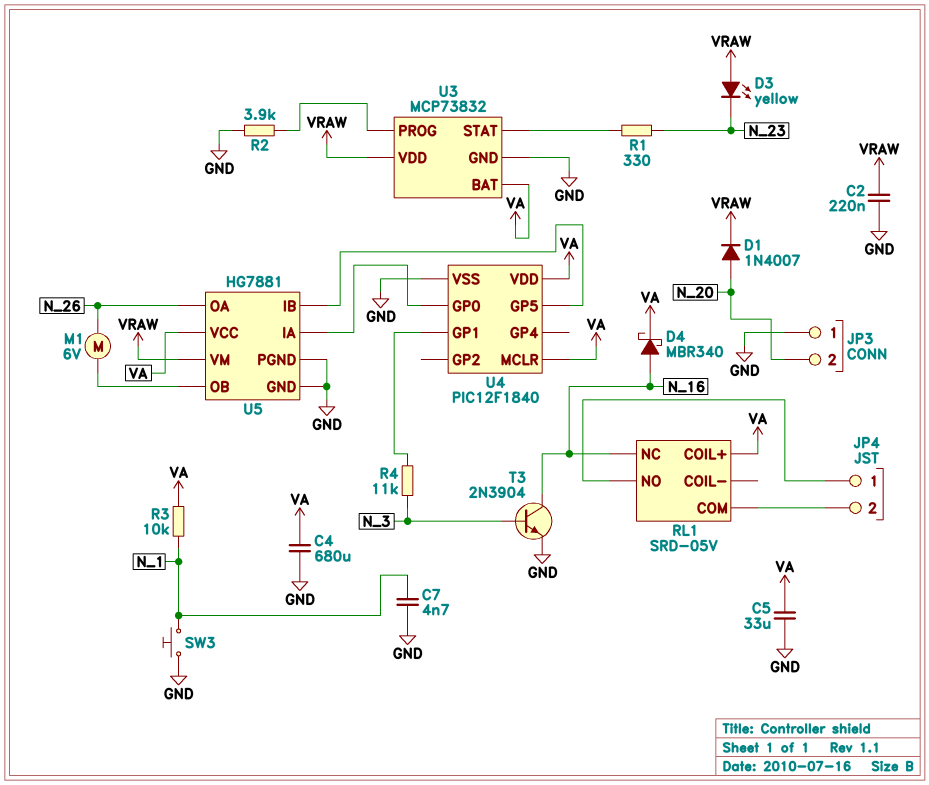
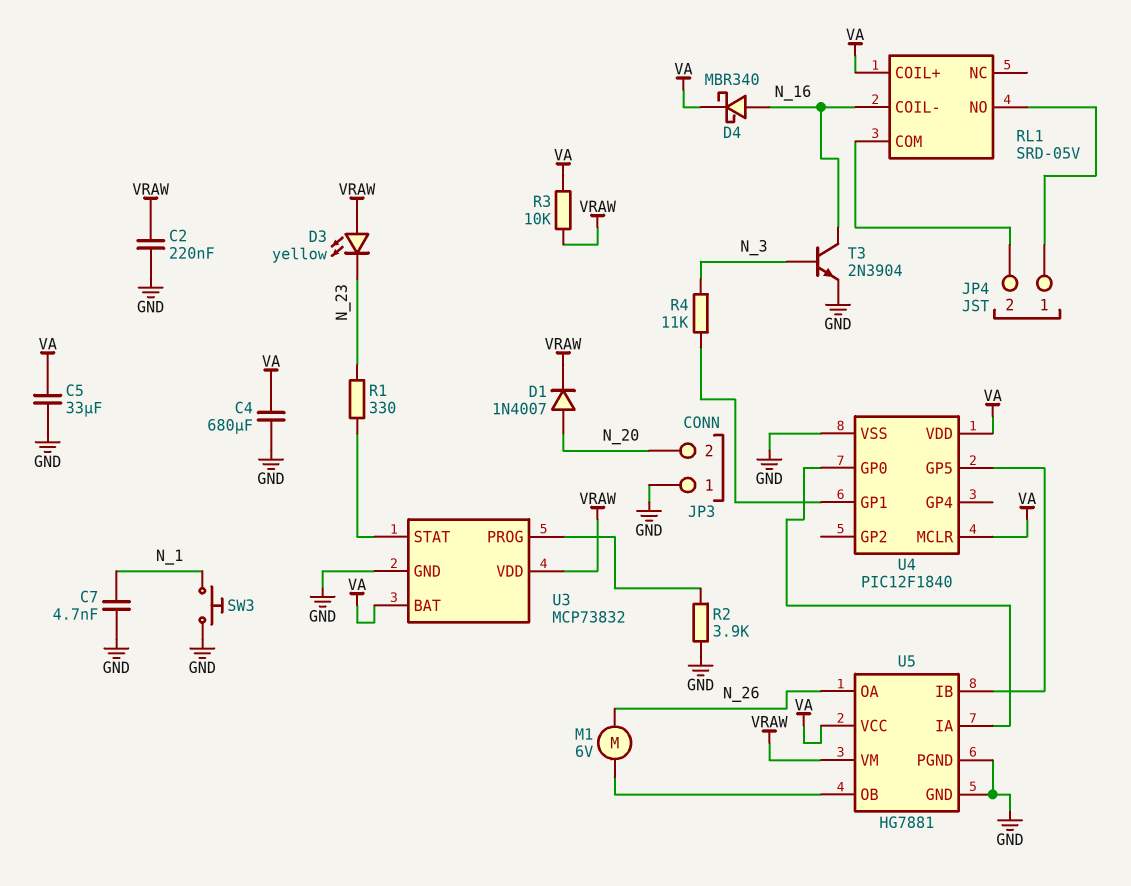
R3: 10k (N_1, VA) -> 10k (VA, VRAW)
RL1 pin COIL-: none -> N_16
RL1 pin NC: N_16 -> none

